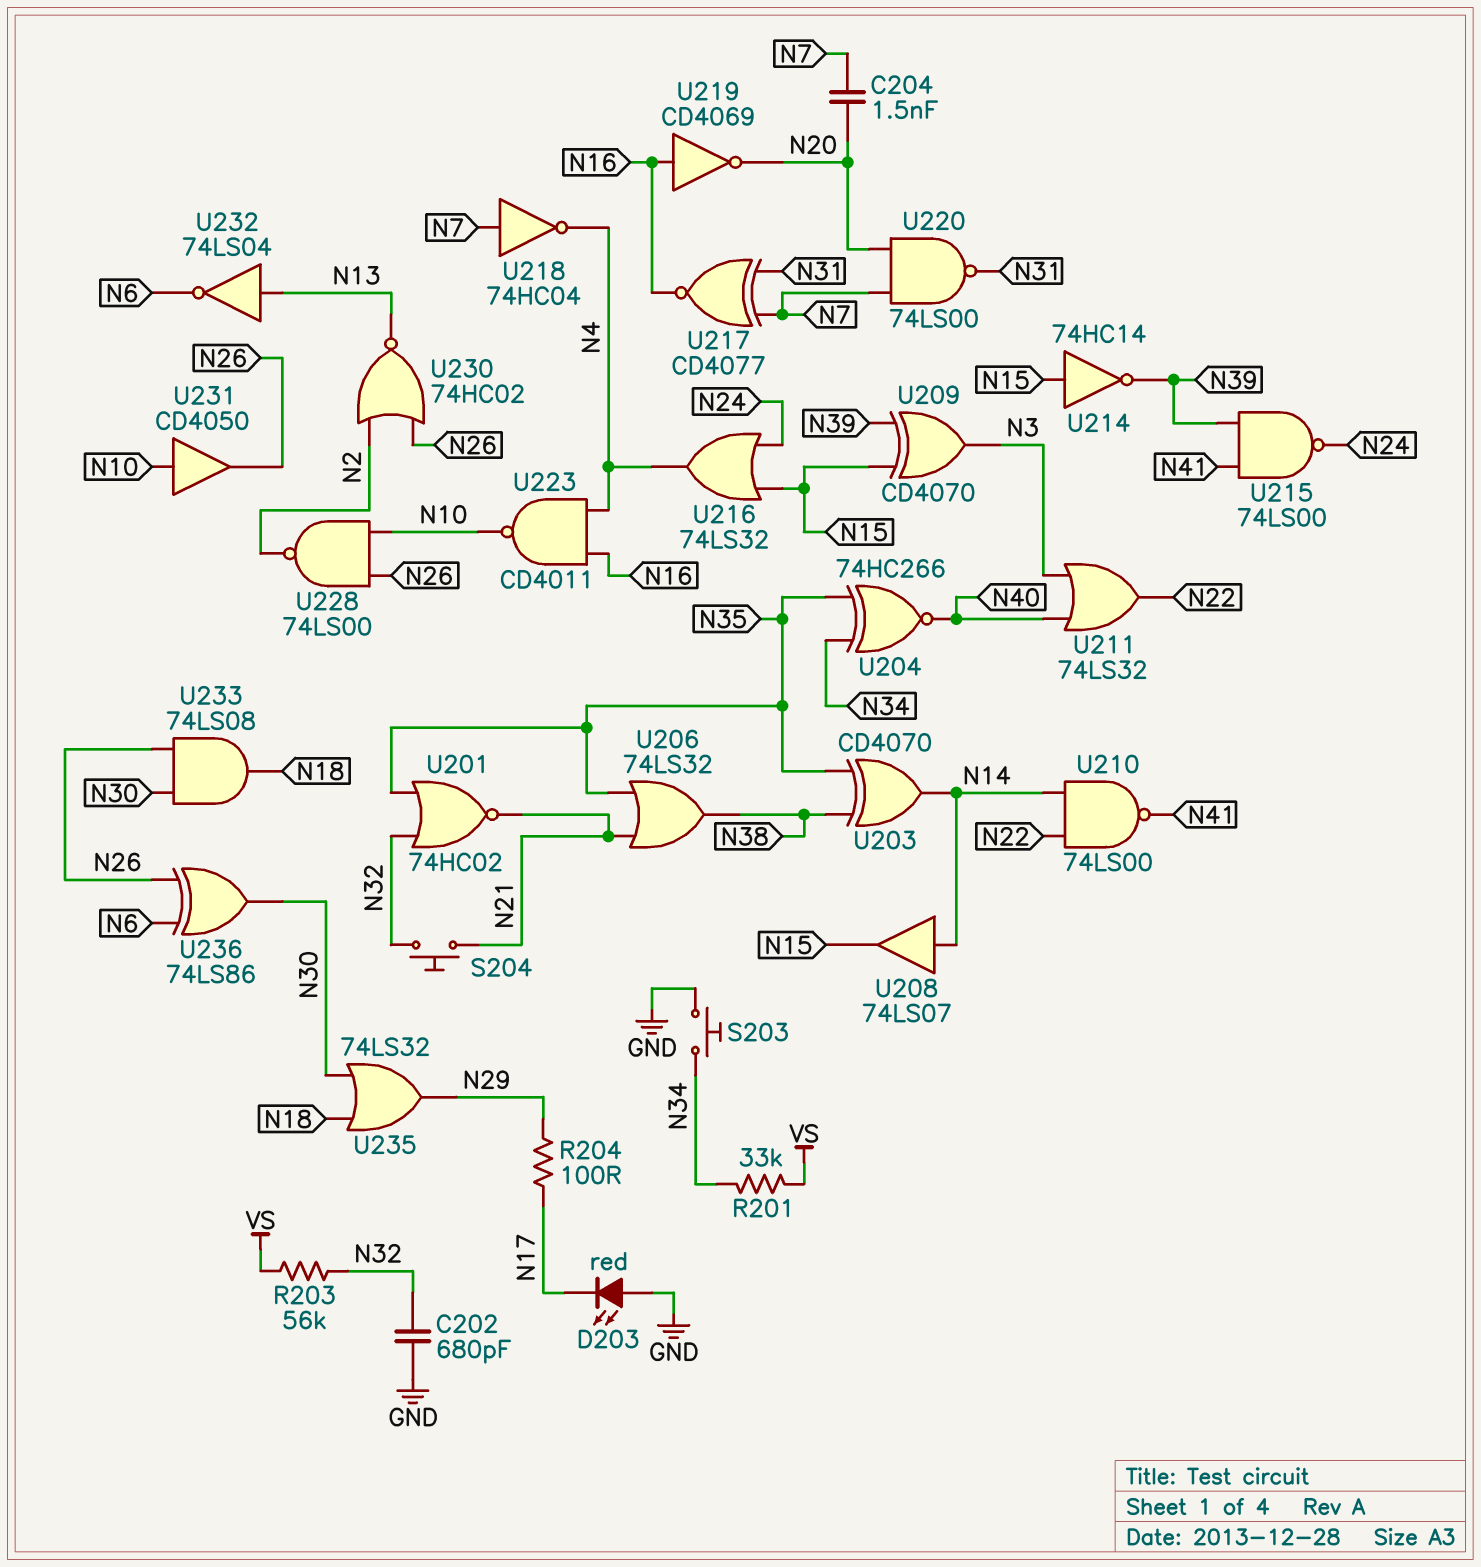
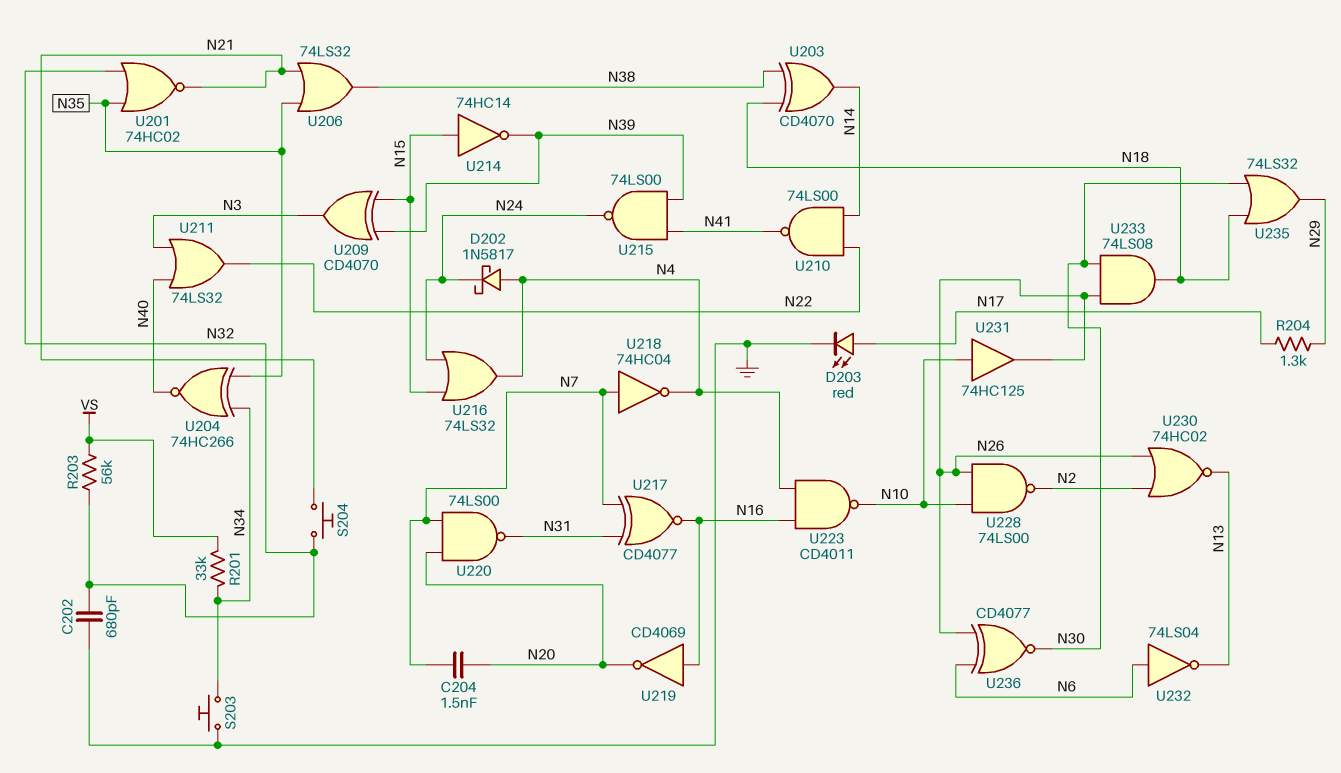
D202: none -> schottky 1N5817 (A N4, K N24)
D203: LED red (A GND, K N17) -> LED red (A N17, K GND)
R204: 100 (N17, N29) -> 1.3k (N17, N29)
U203: XOR CD4070 (in N35, in N38, out N14) -> XOR CD4070 (in N18, in N38, out N14)
U208: buffer 74LS07 (in N14, out N15) -> none
U231: buffer CD4050 (in N10, out N26) -> buffer 74HC125 (in N10, out N26)
U232: NOT 74LS04 (in N13, out N6) -> NOT 74LS04 (in N6, out N13)
U236: XOR 74LS86 (in N6, in N26, out N30) -> XNOR CD4077 (in N6, in N26, out N30)

